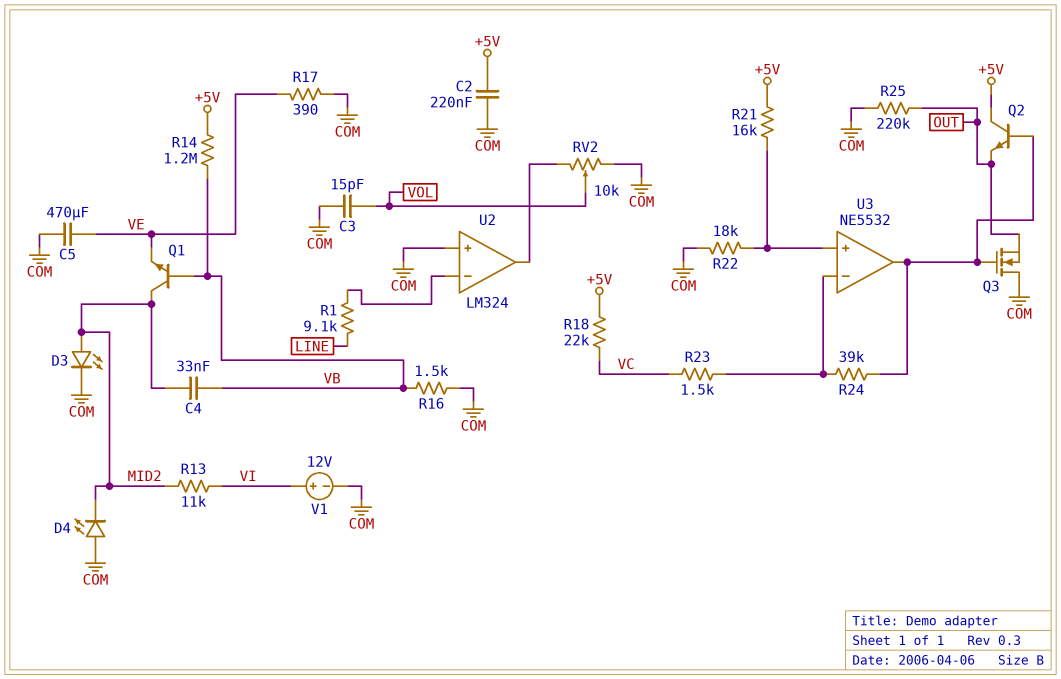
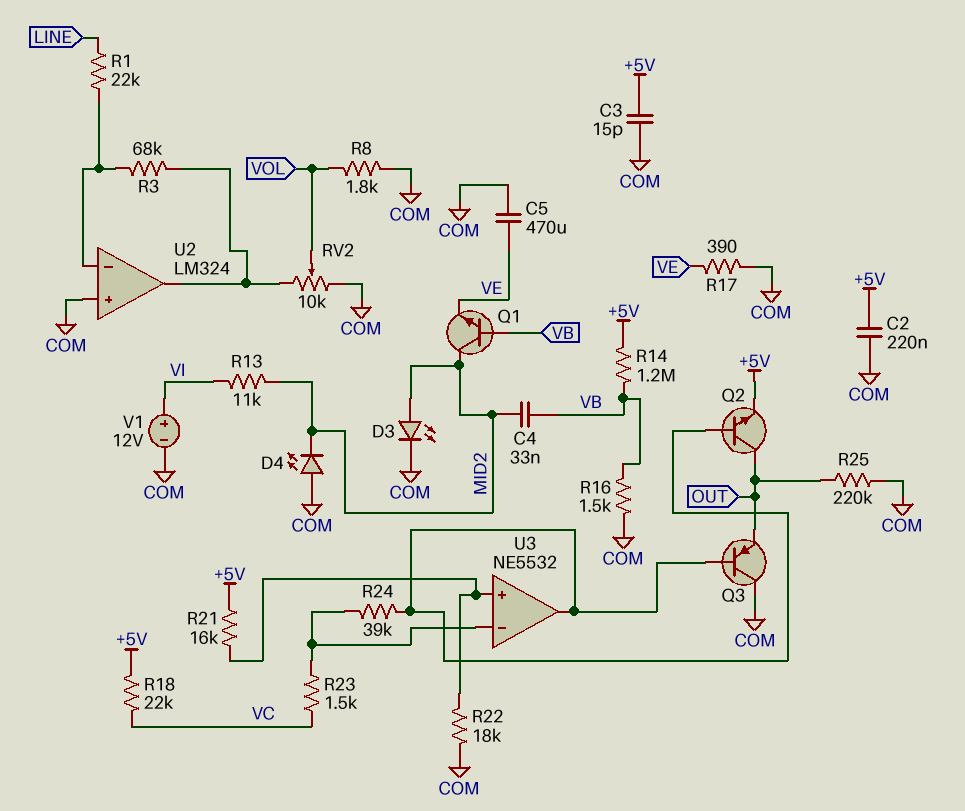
C3: 15pF (COM, VOL) -> 15pF (+5V, COM)
Q2: NPN (B U3/out, C +5V, E OUT) -> NPN (B U3/out, C OUT, E +5V)
Q3: NMOS (G U3/out, D COM, S OUT) -> PNP (B U3/out, C COM, E OUT)
R1: 9.1k (LINE, U2/in-) -> 22k (LINE, U2/in-)
R3: none -> 68k (U2/in-, U2/out)
R8: none -> 1.8k (COM, VOL)

